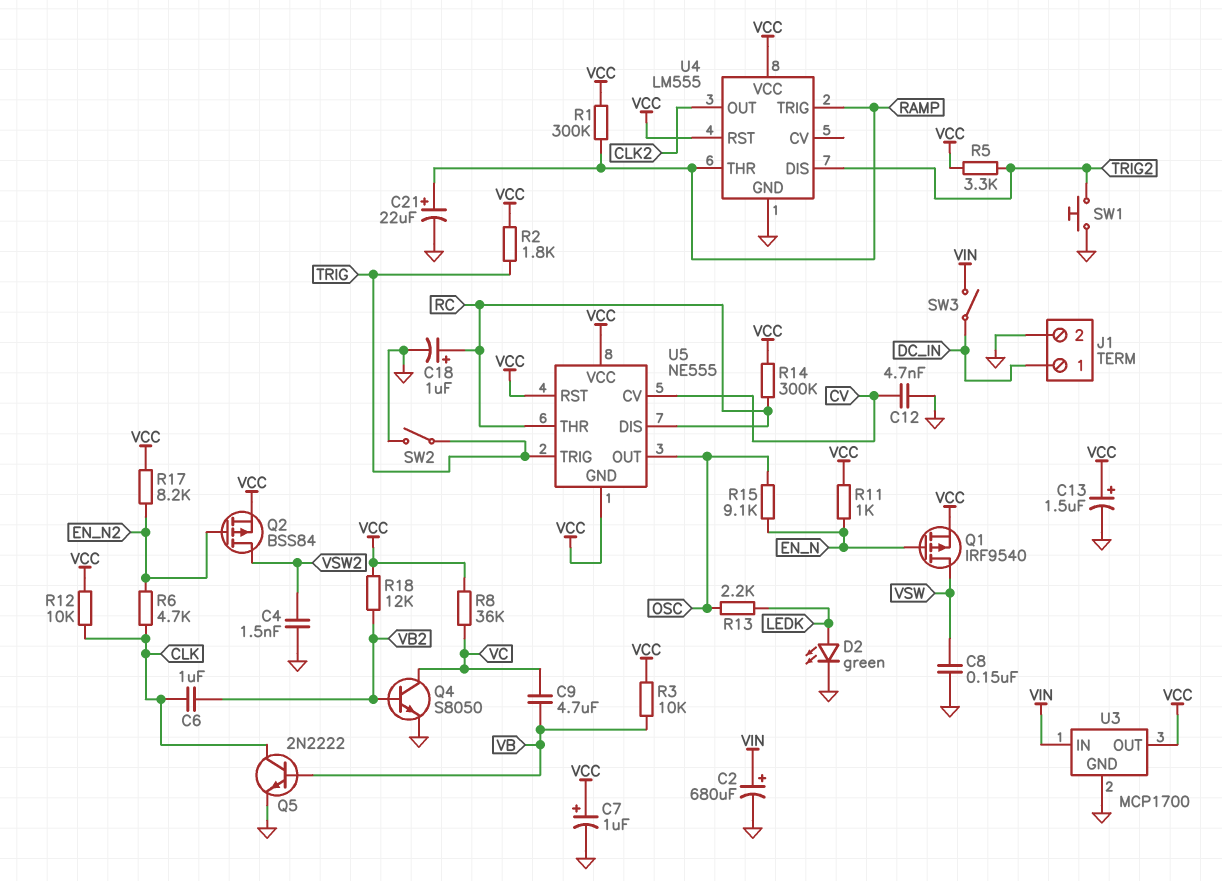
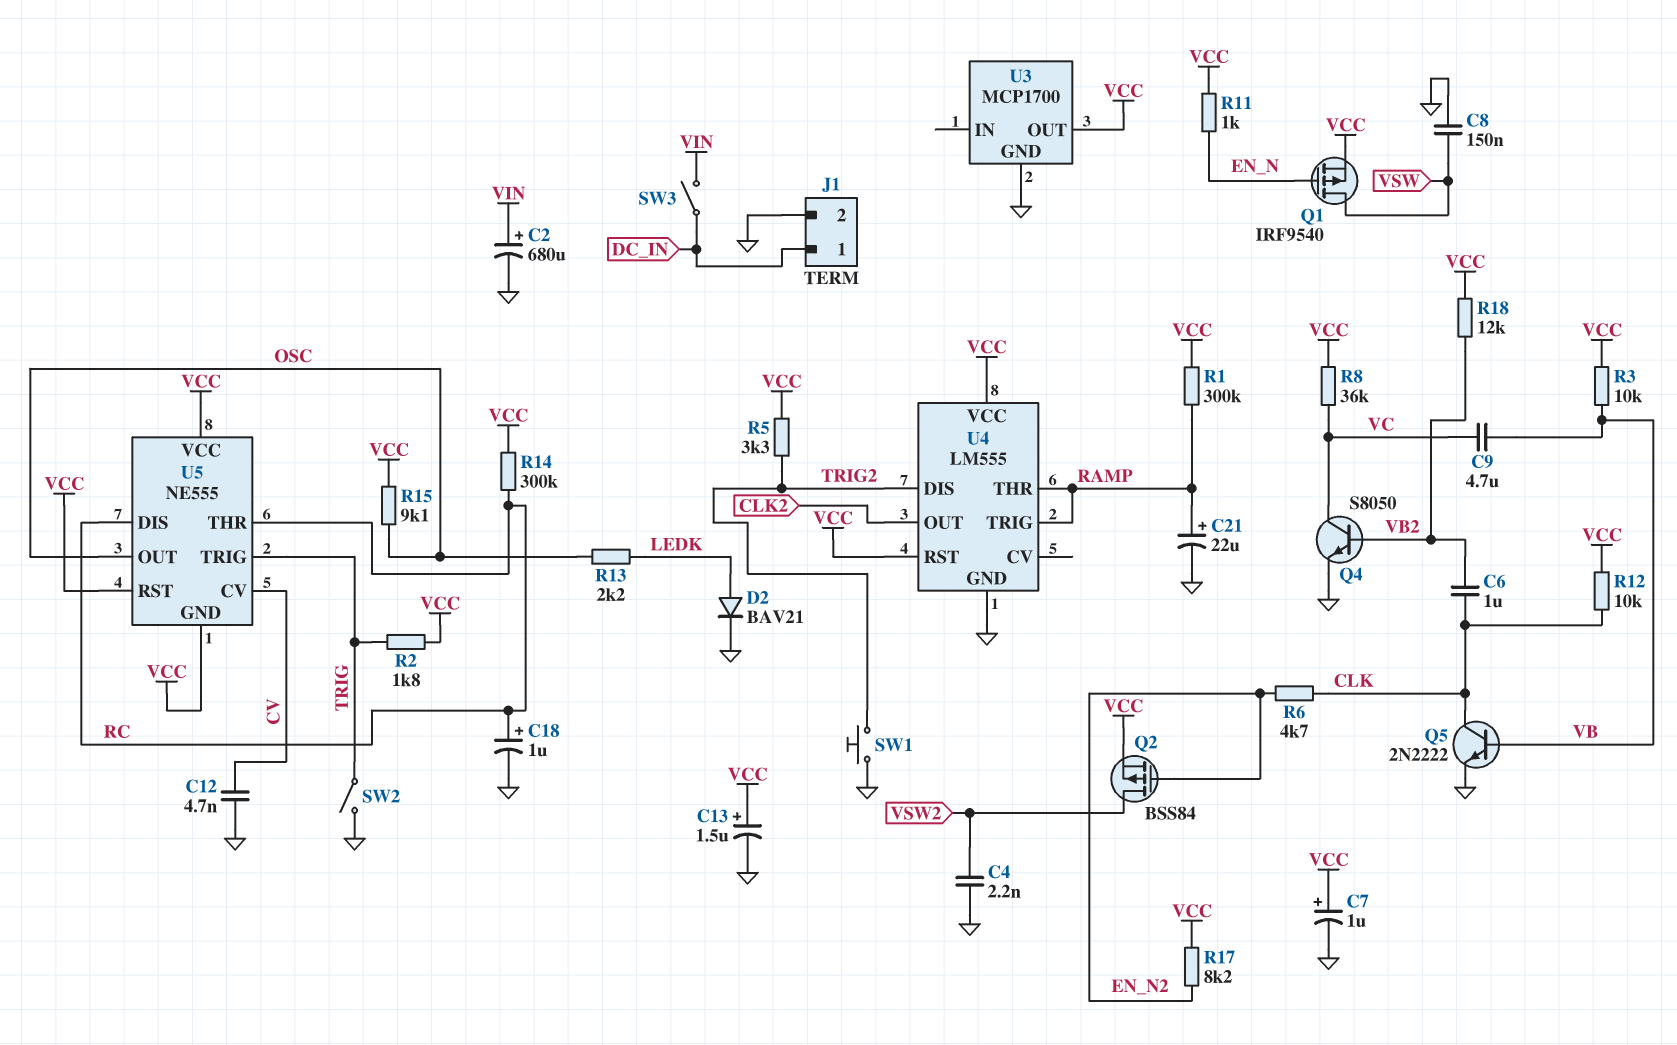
C4: 1.5nF (GND, VSW2) -> 2.2nF (GND, VSW2)
D2: LED green (A LEDK, K GND) -> diode BAV21 (A LEDK, K GND)
R15: 9.1k (EN_N, OSC) -> 9.1k (OSC, VCC)
U3 pin IN: VIN -> none

